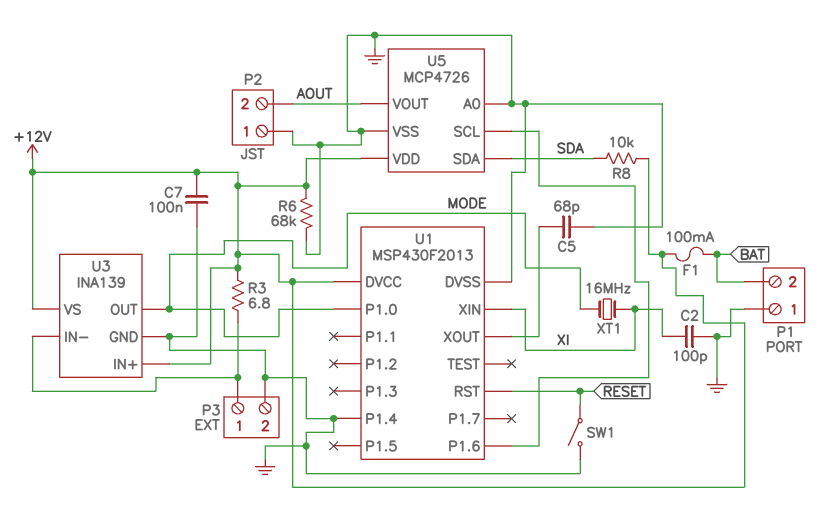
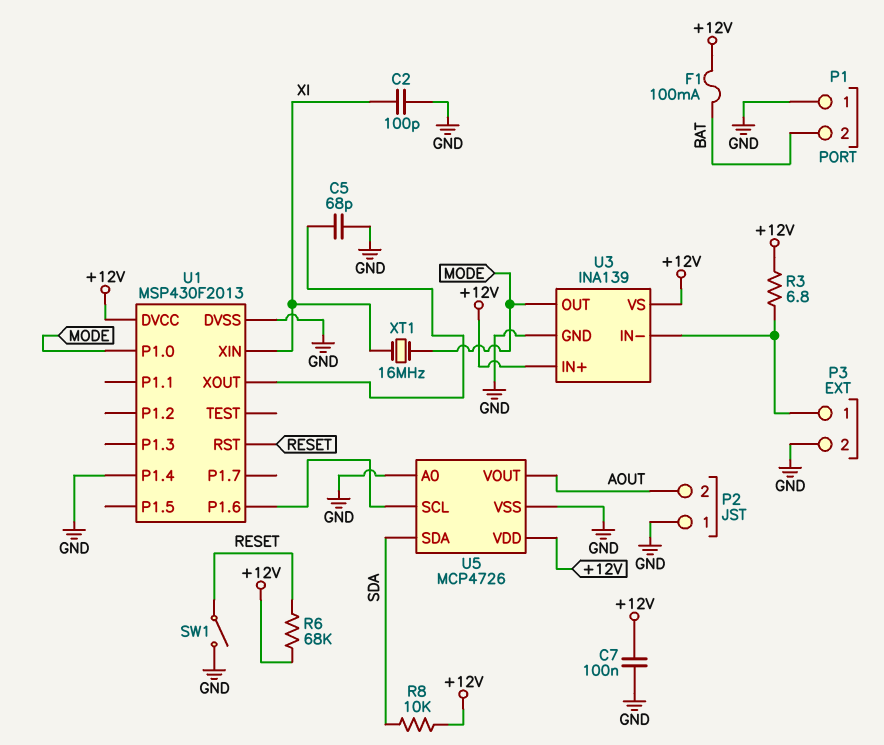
R6: 68k (+12V, GND) -> 68k (+12V, RESET)

